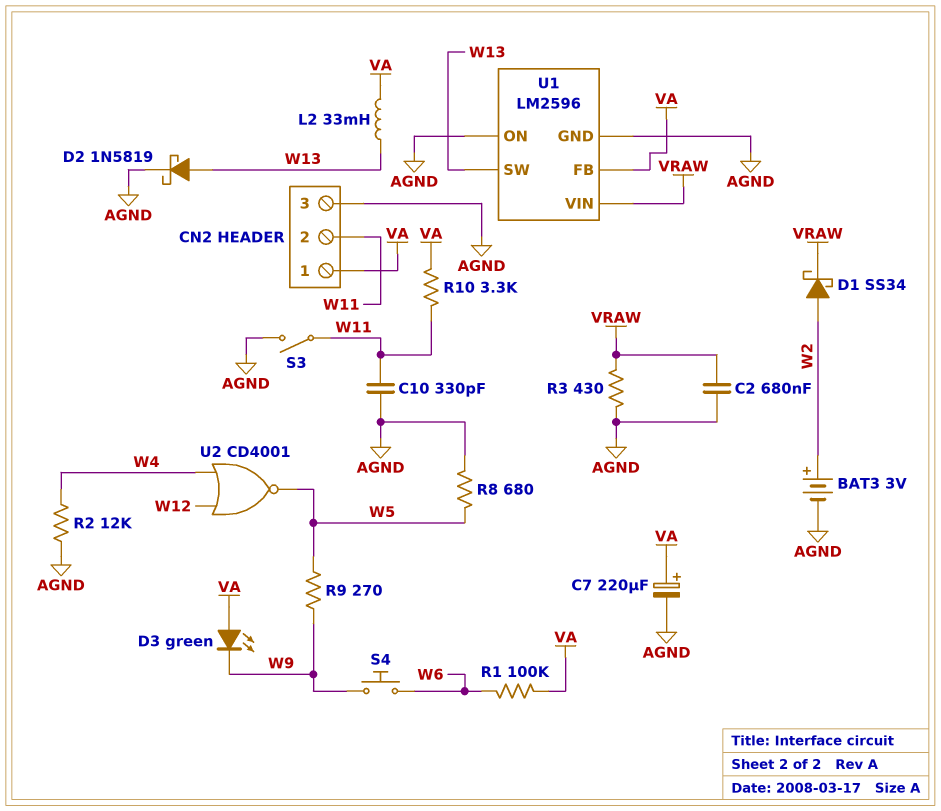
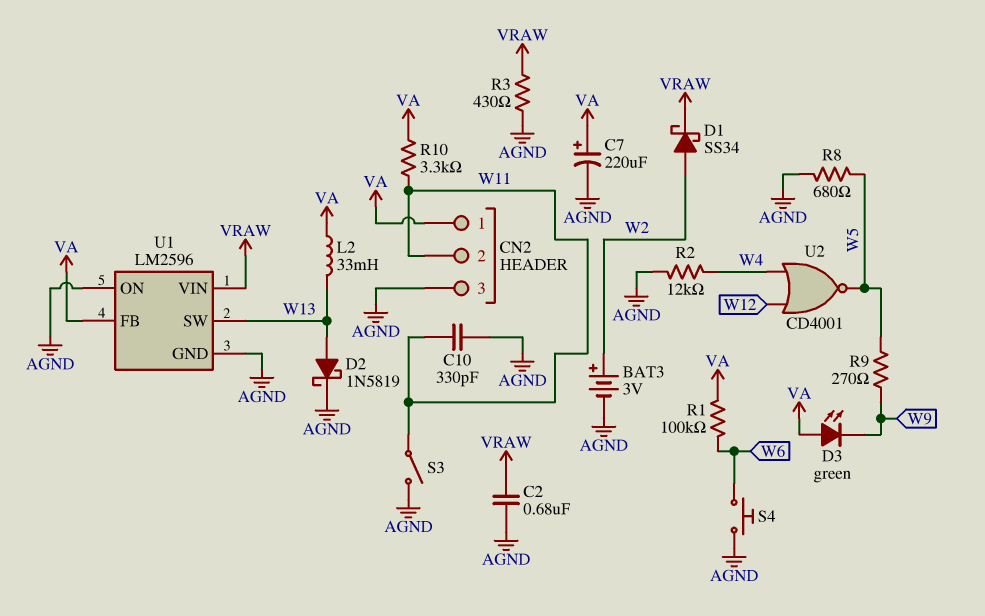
S4: button (W6, W9) -> button (AGND, W6)

